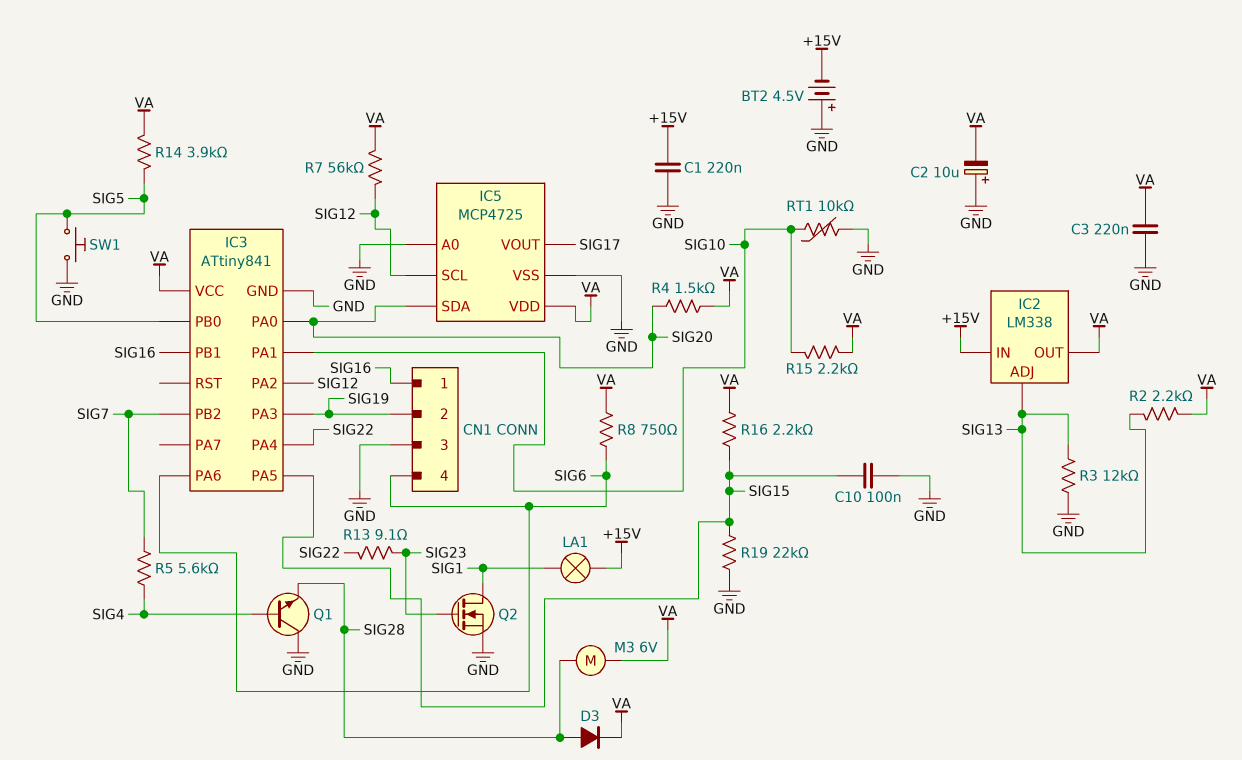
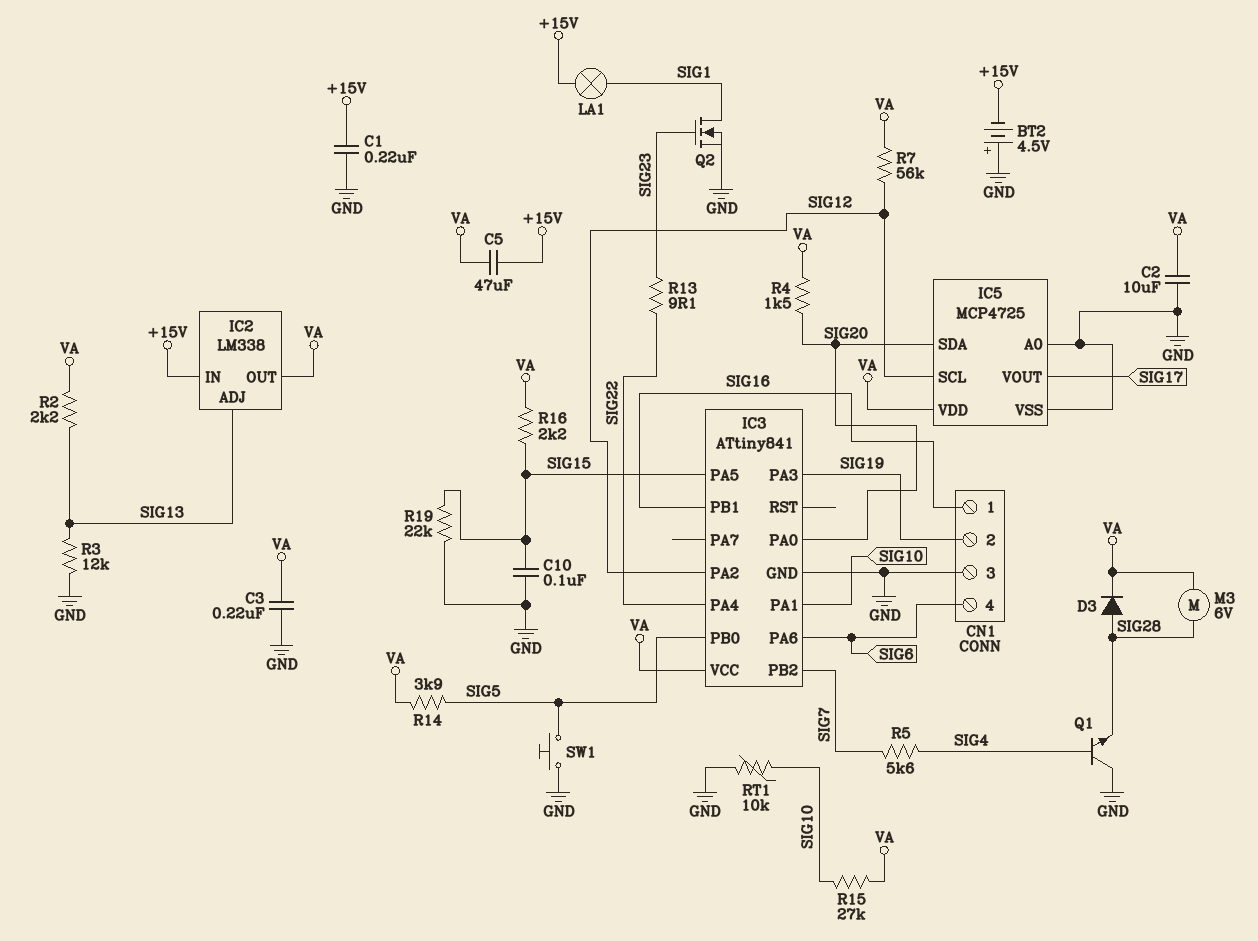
C2: 10uF (plus GND, minus VA) -> 10uF (GND, VA)
C5: none -> 47uF (+15V, VA)
R8: 750 (SIG6, VA) -> none
R15: 2.2k (SIG10, VA) -> 27k (SIG10, VA)

